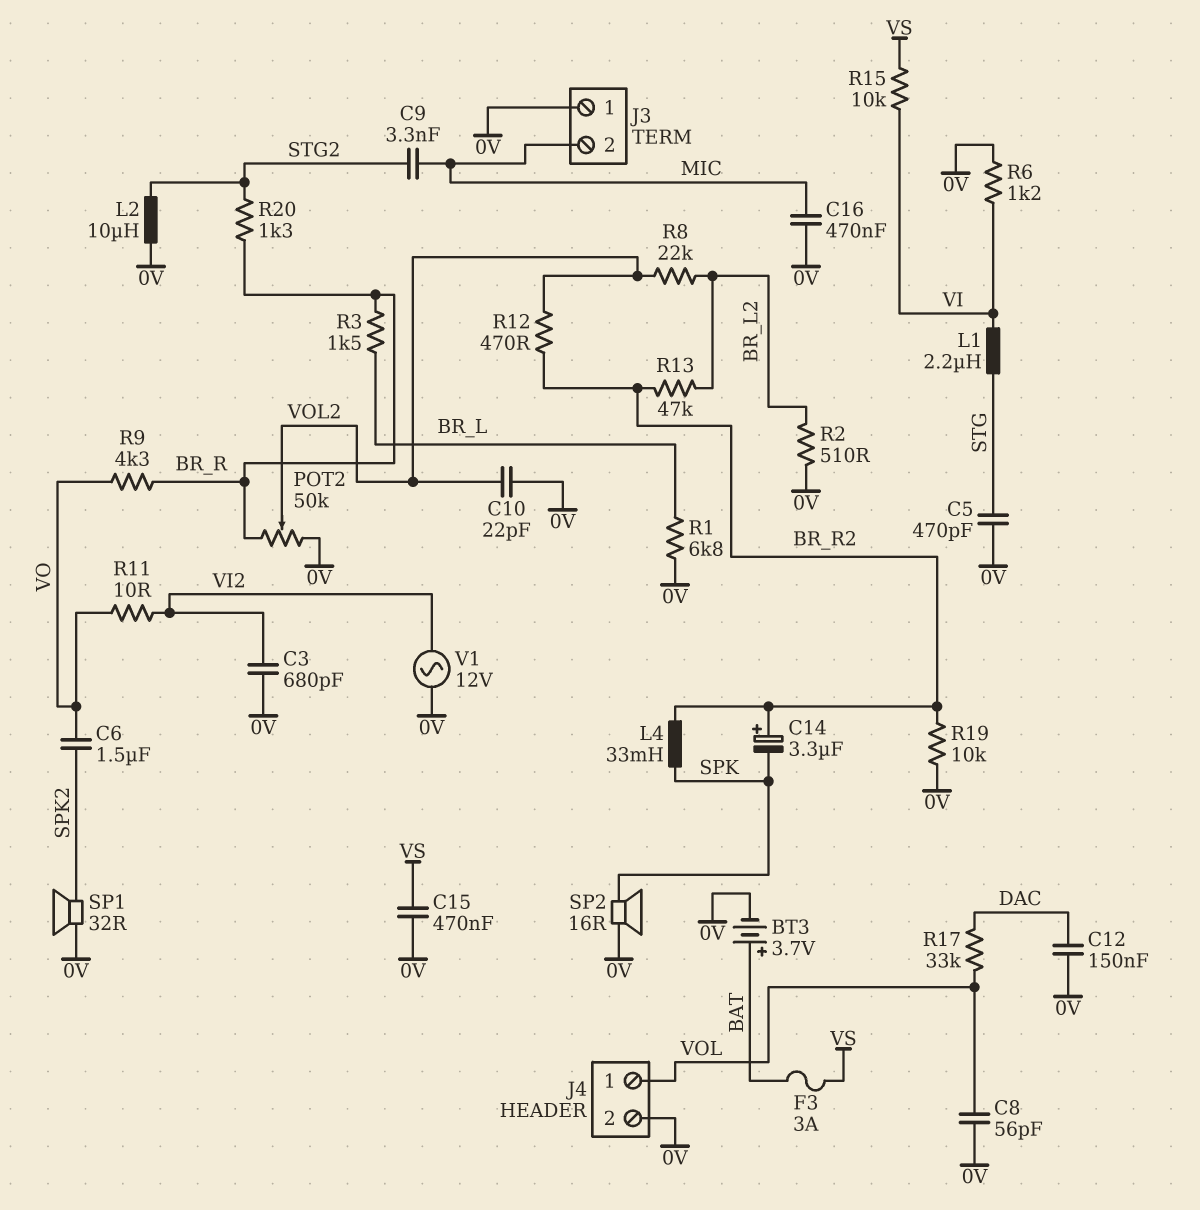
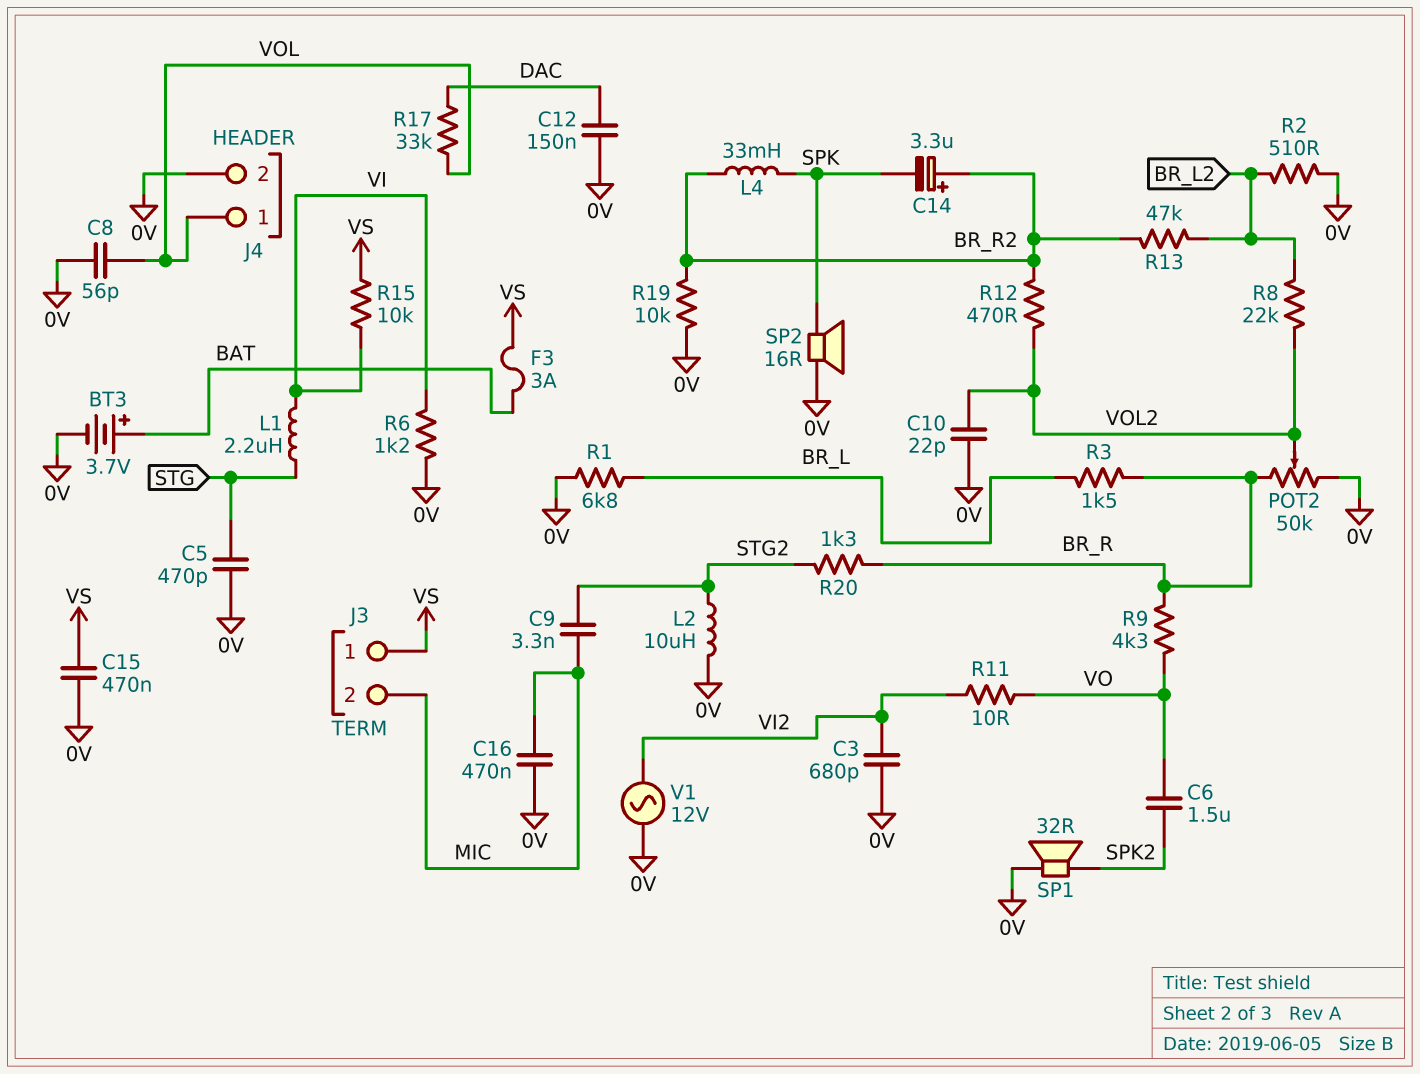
J3 pin 1: 0V -> VS

